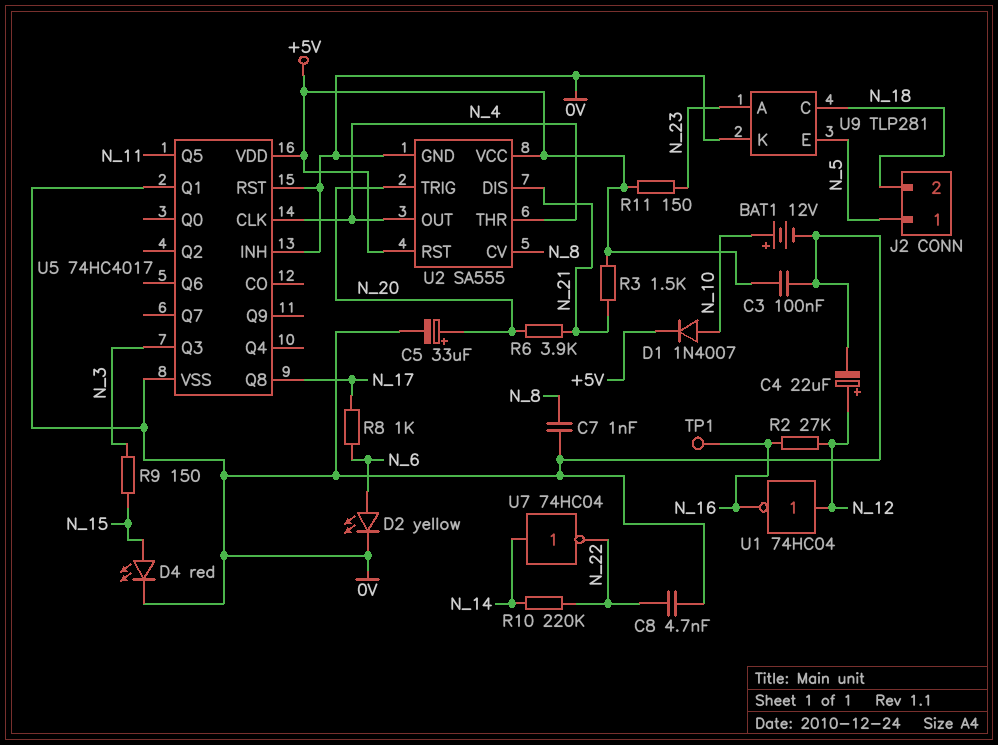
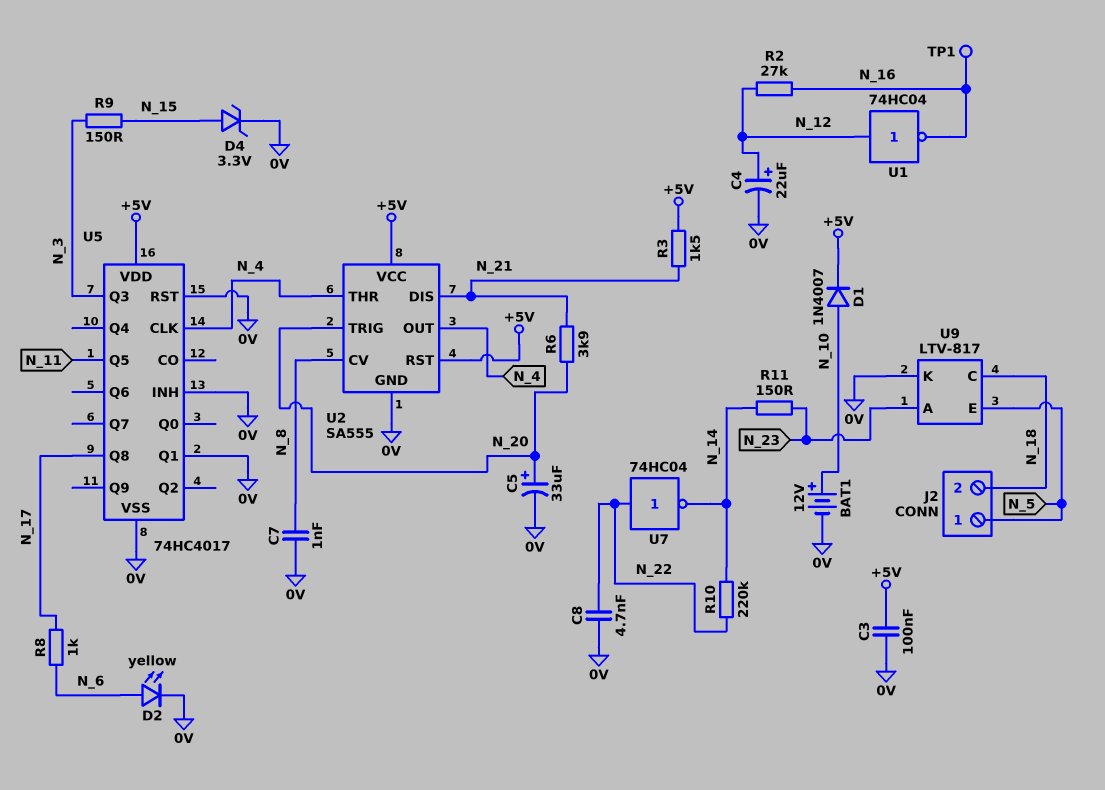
D4: LED red (A N_15, K 0V) -> zener 3.3V (A N_15, K 0V)
R11: 150 (+5V, N_23) -> 150 (N_14, N_23)
U7: NOT 74HC04 (in N_14, out N_22) -> NOT 74HC04 (in N_22, out N_14)
U9: TLP281 -> LTV-817

